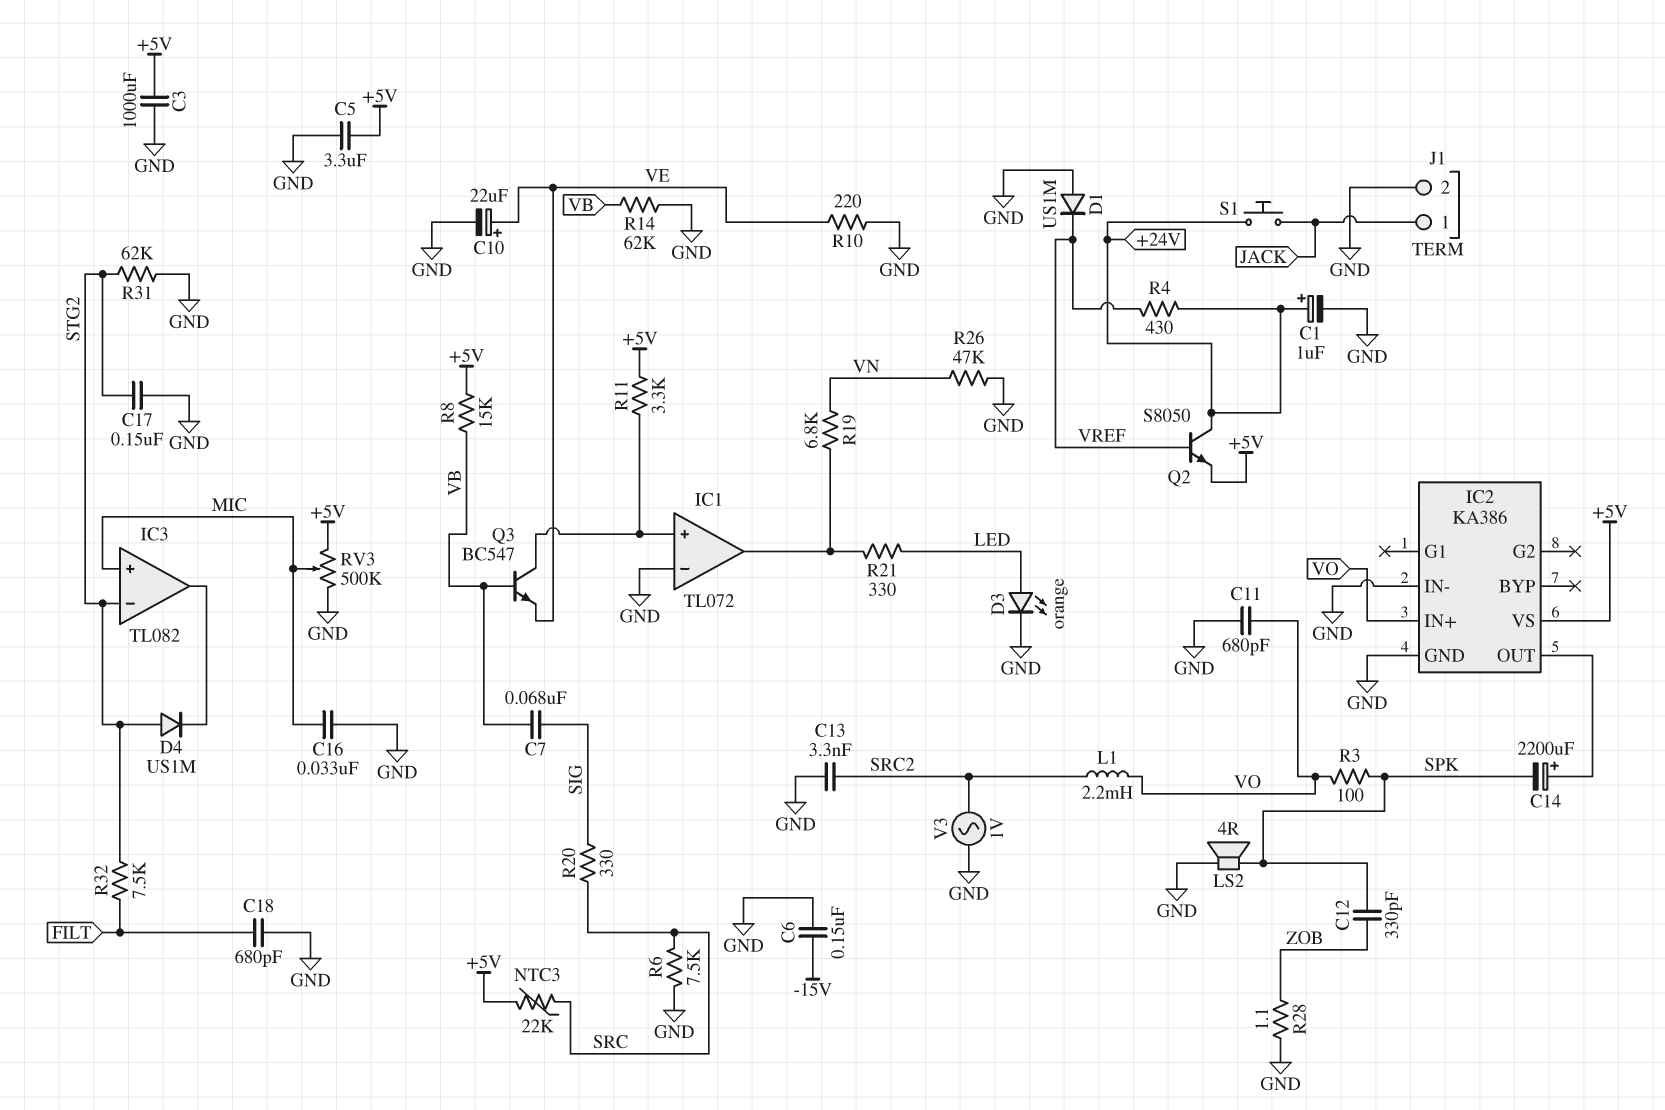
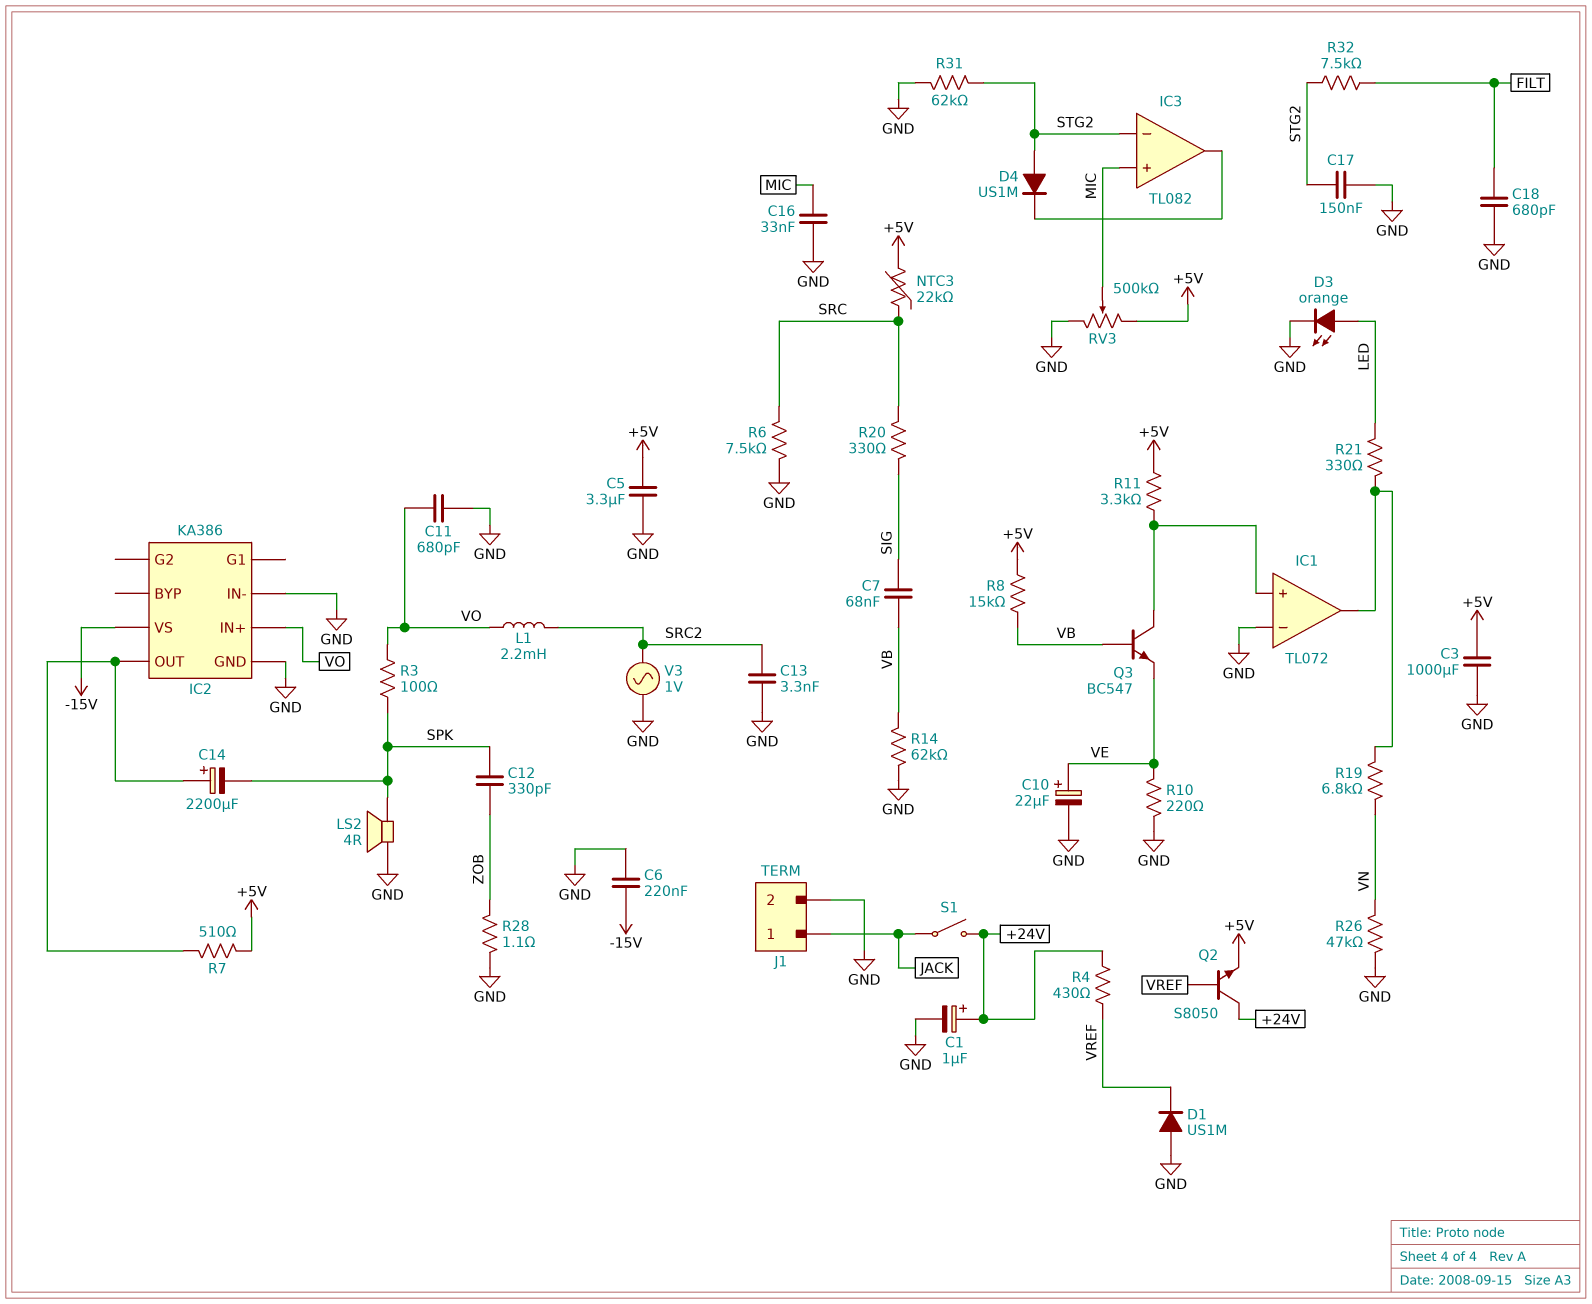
C6: 150nF (-15V, GND) -> 220nF (-15V, GND)
IC2 pin VS: +5V -> -15V
R7: none -> 510 (+5V, IC2/OUT)
S1: button (+24V, JACK) -> switch (+24V, JACK)

